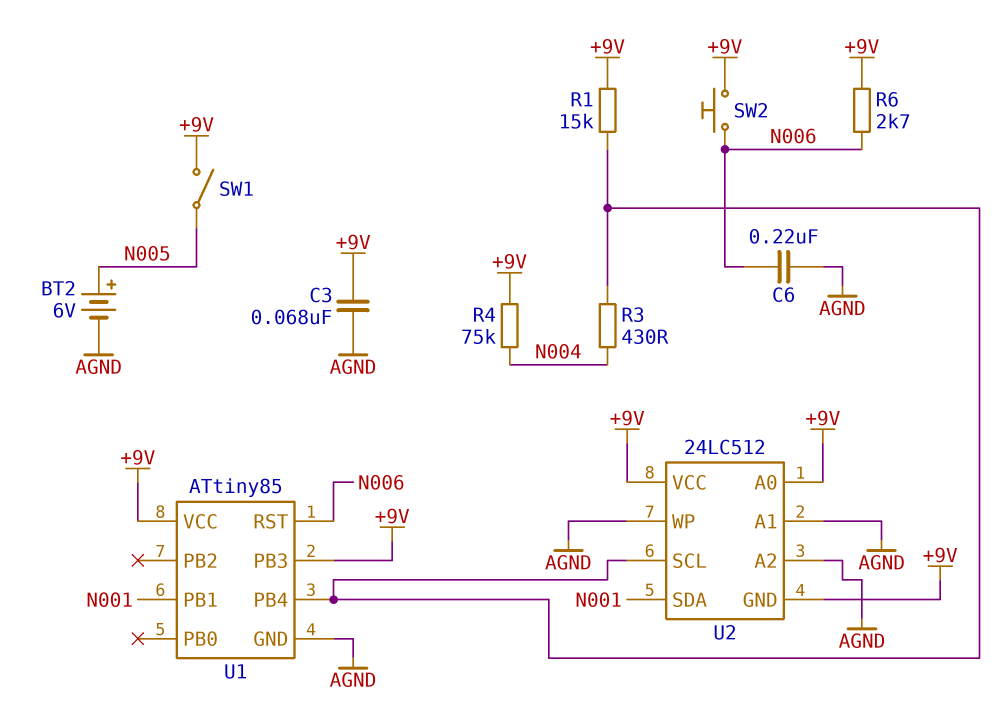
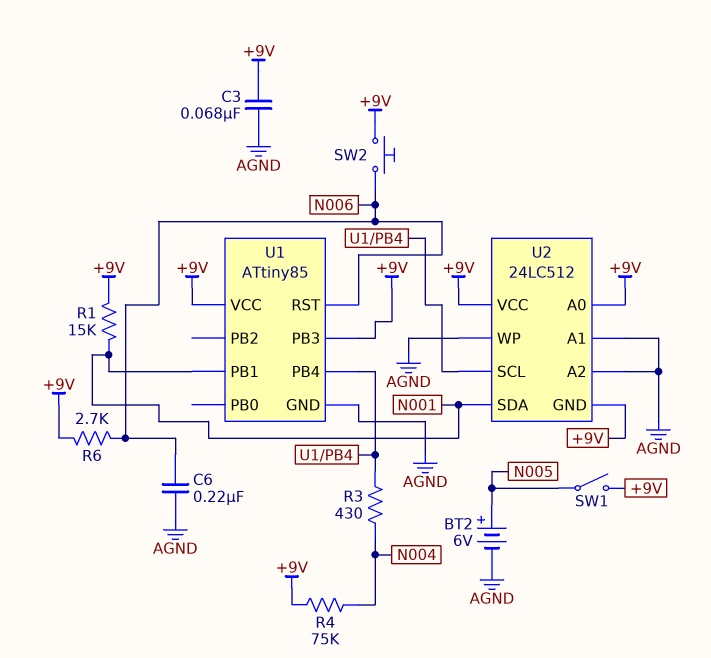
R1: 15k (+9V, U1/PB4) -> 15k (+9V, N001)

